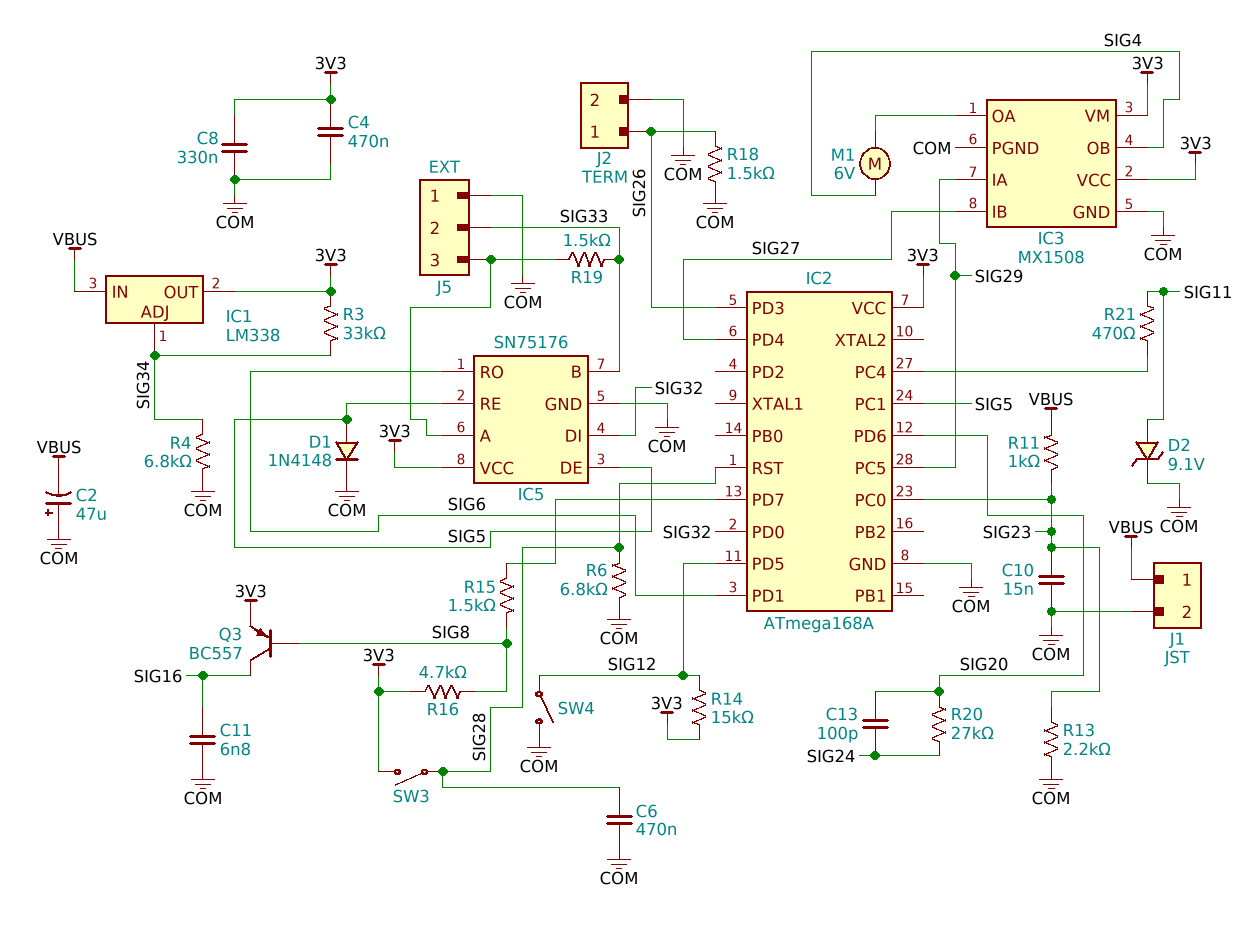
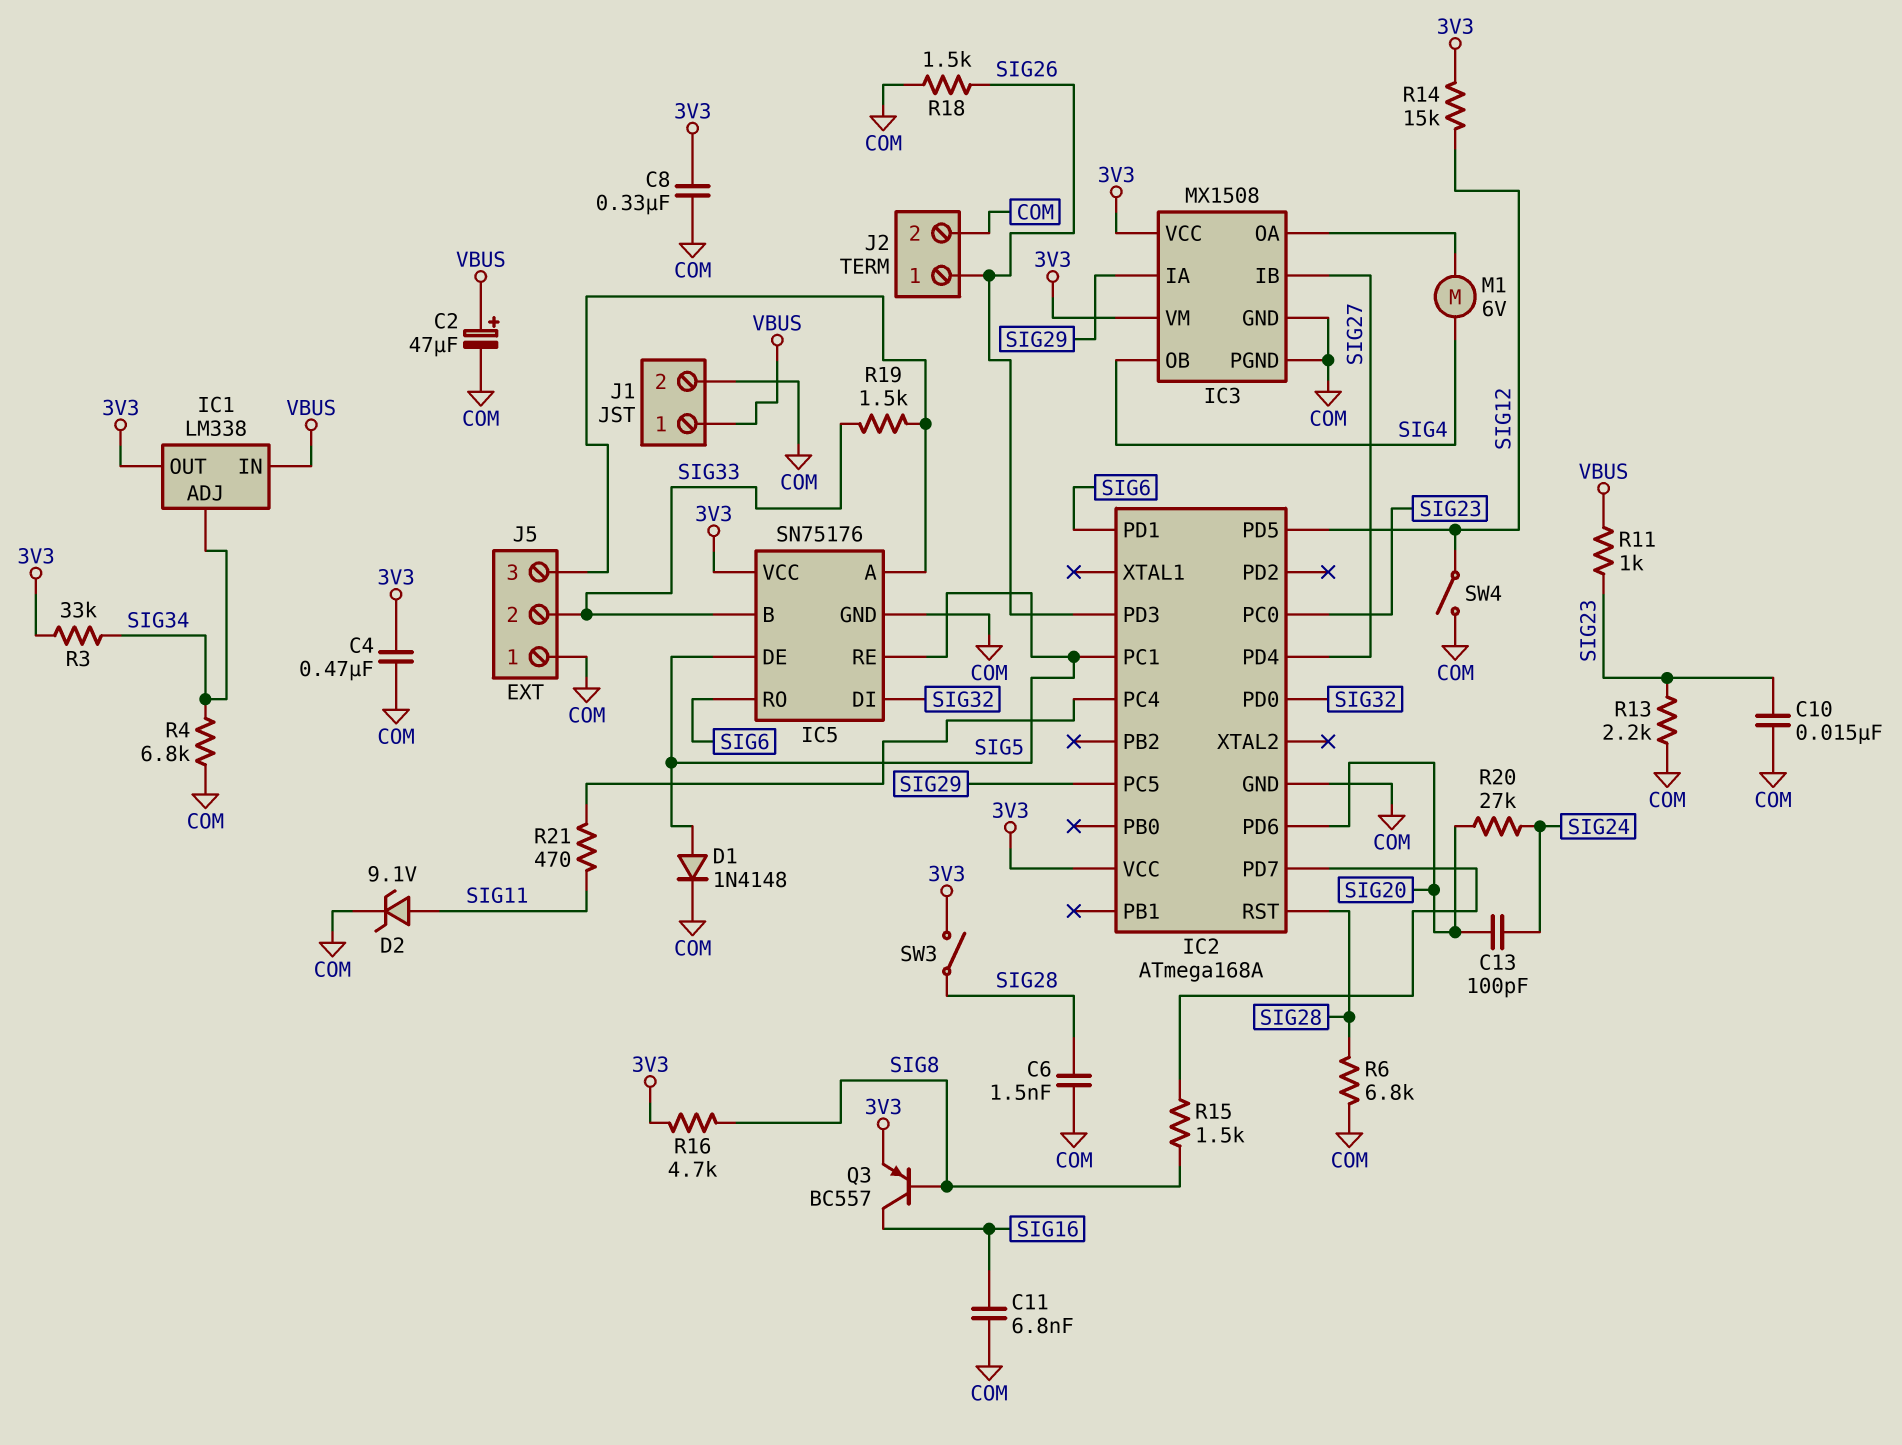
C2: 47uF (plus COM, minus VBUS) -> 47uF (plus VBUS, minus COM)
C6: 470nF (COM, SIG28) -> 1.5nF (COM, SIG28)

